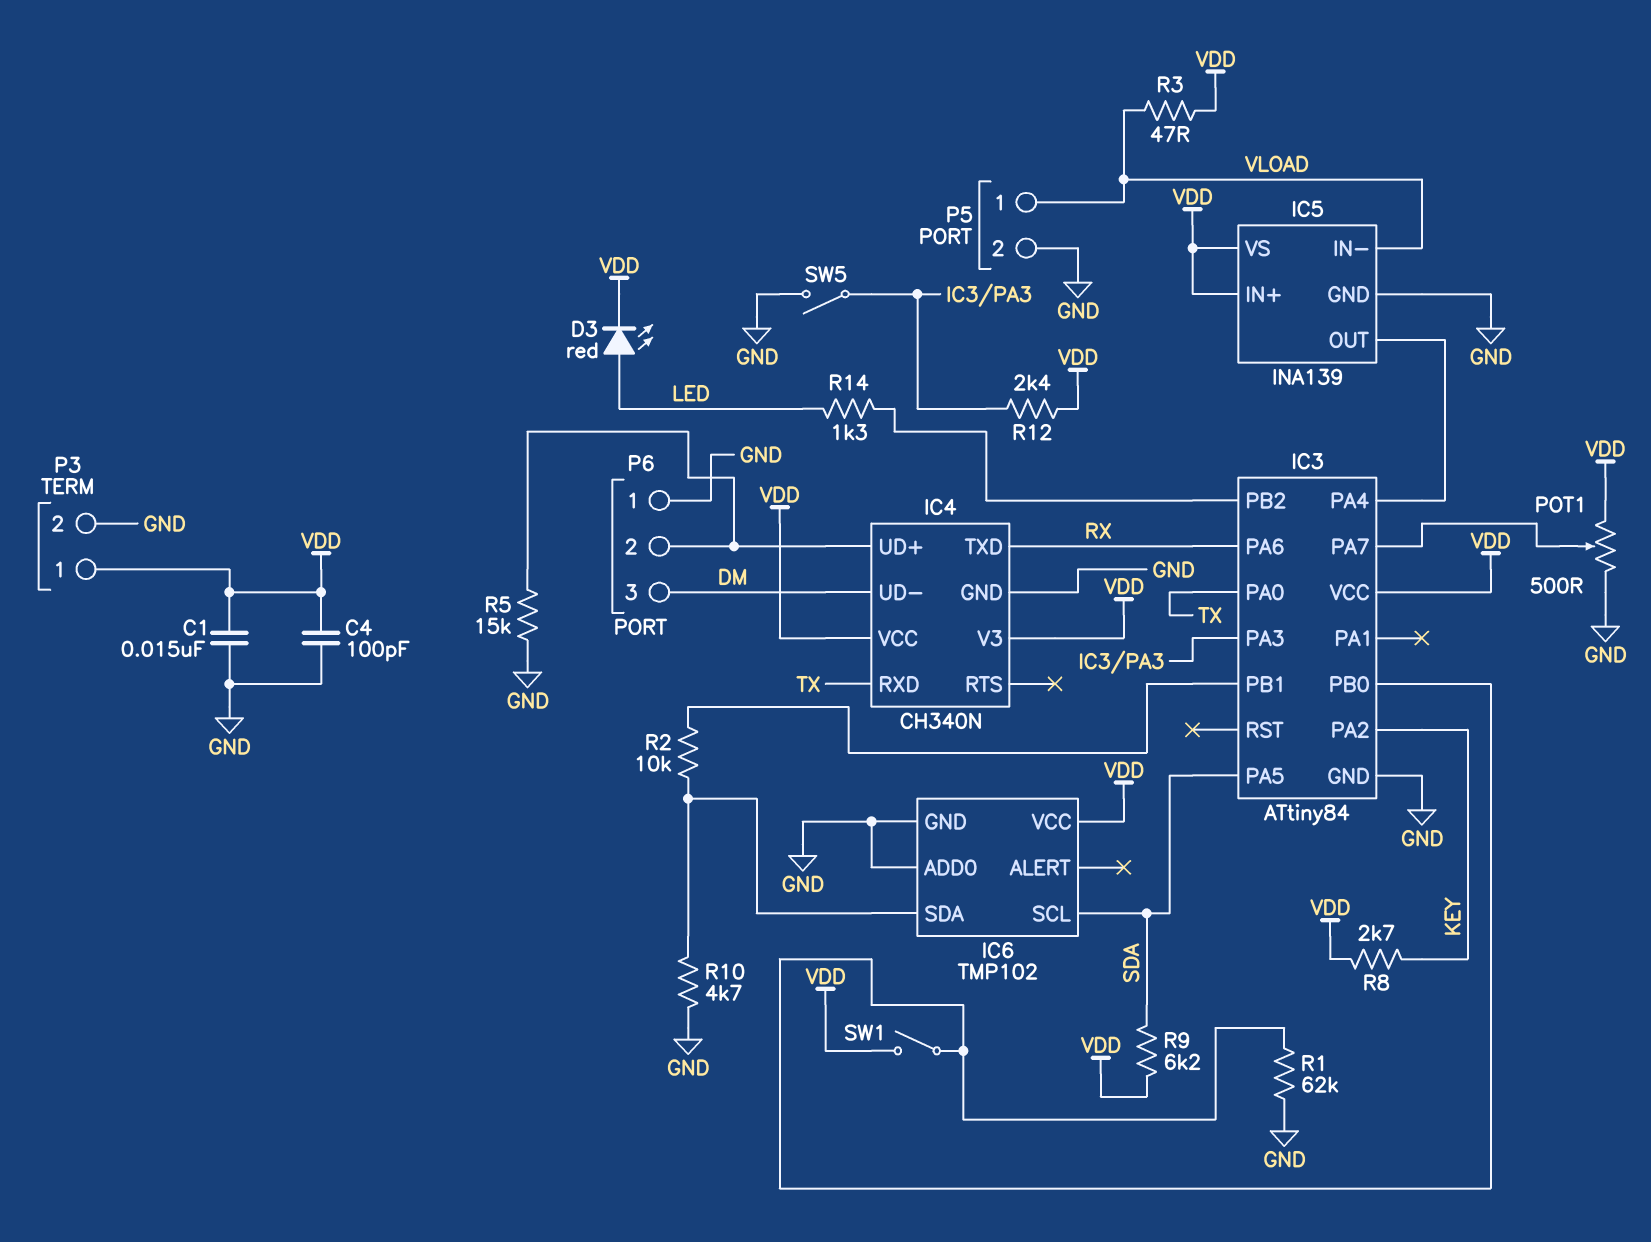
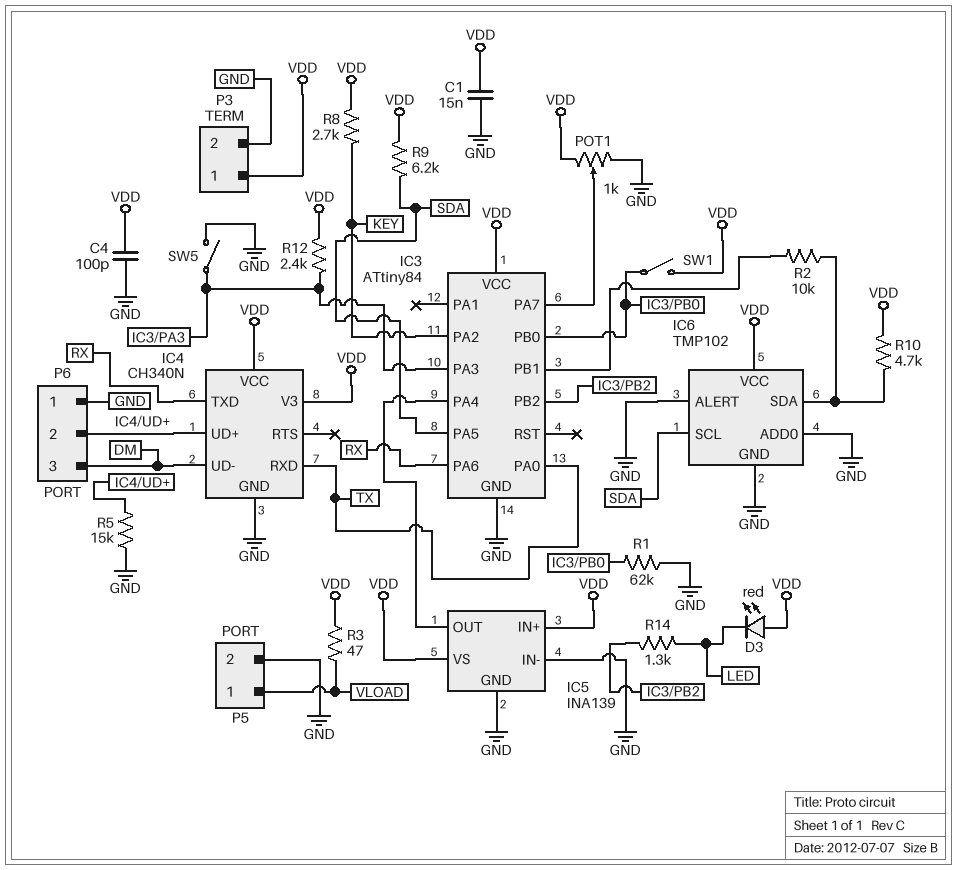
D3: LED red (A LED, K VDD) -> LED red (A VDD, K LED)
IC5 pin IN-: VLOAD -> GND
IC6 pin ALERT: none -> GND
POT1: 500 (GND, VDD, wiper IC3/PA7) -> 1k (GND, VDD, wiper IC3/PA7)
R10: 4.7k (GND, IC6/SDA) -> 4.7k (IC6/SDA, VDD)

